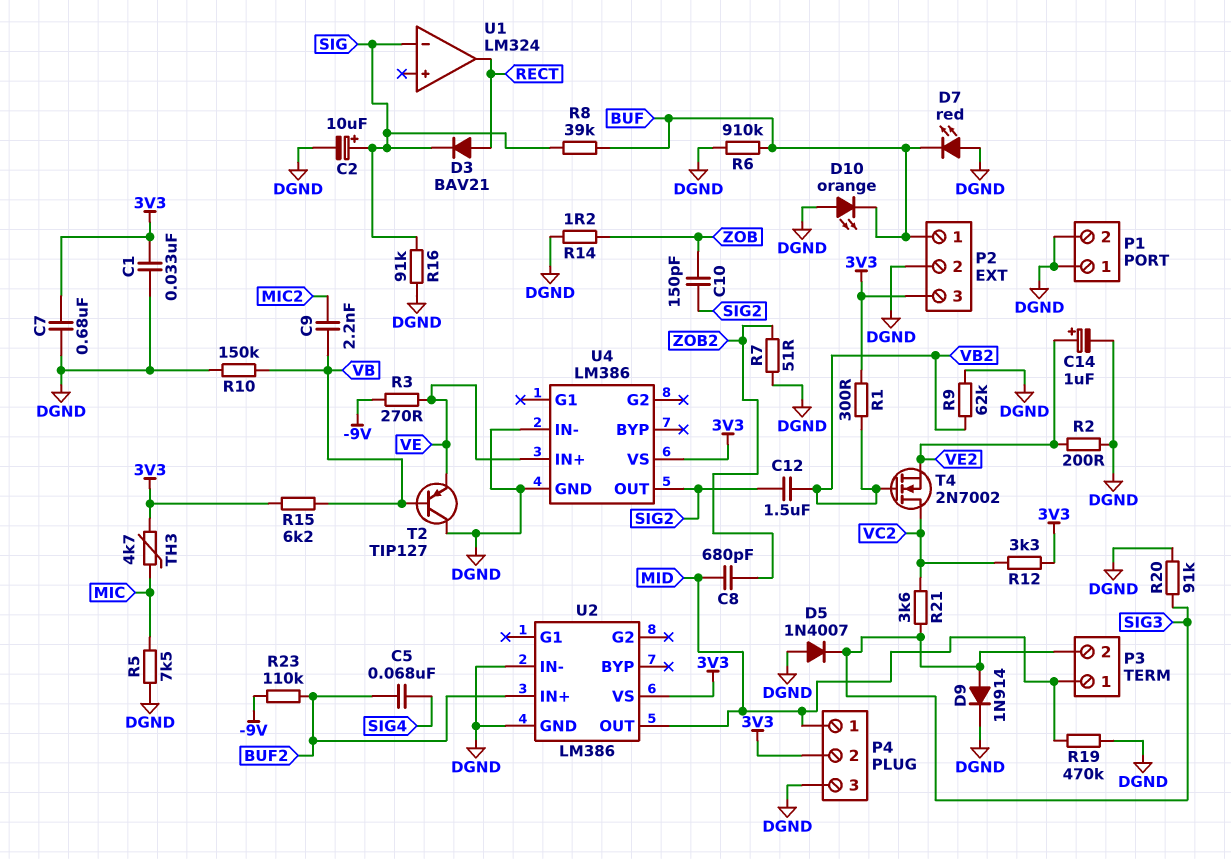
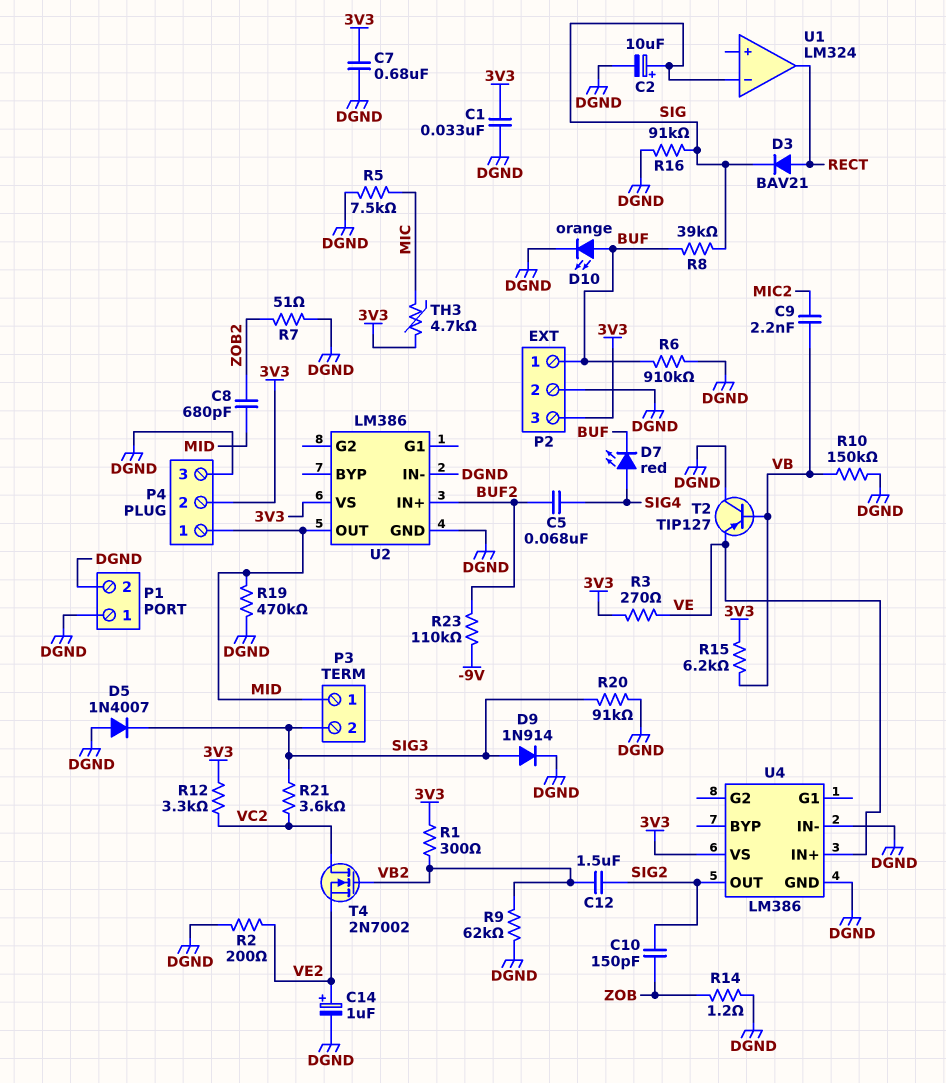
D7: LED red (A DGND, K BUF) -> LED red (A SIG4, K BUF)
D10: LED orange (A DGND, K BUF) -> LED orange (A BUF, K DGND)
R3: 270 (-9V, VE) -> 270 (3V3, VE)

